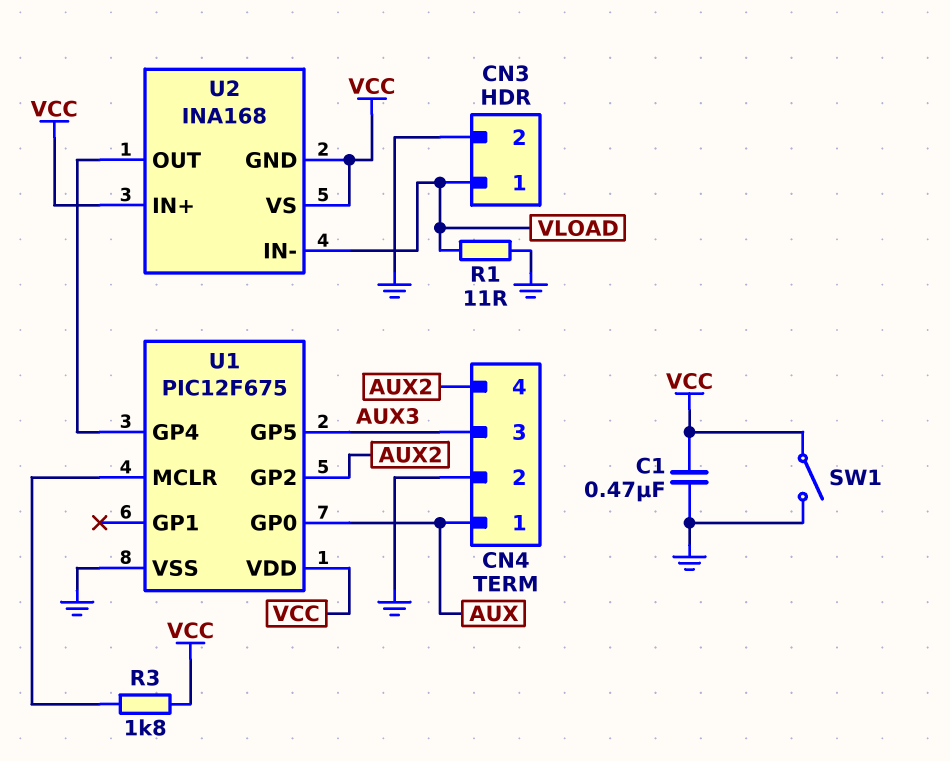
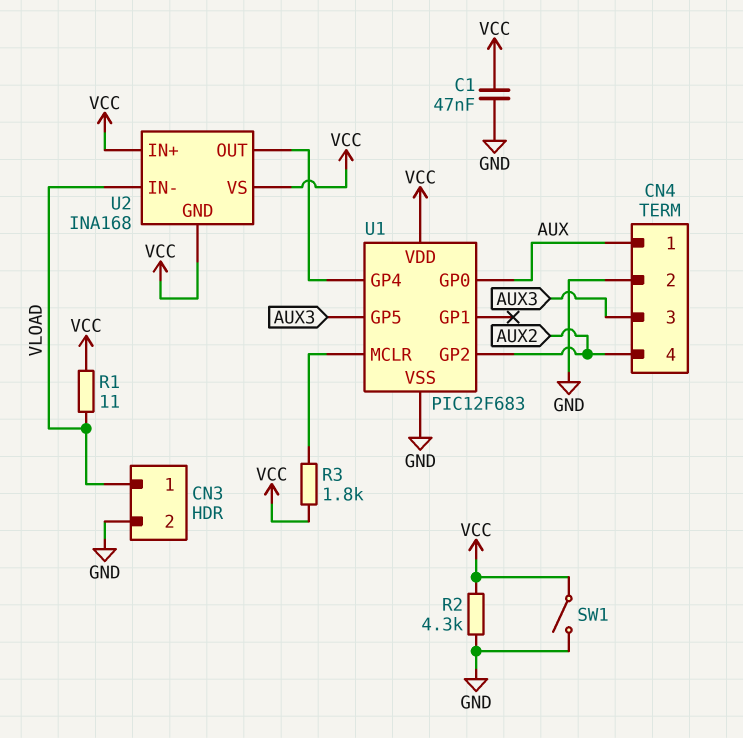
C1: 470nF (GND, VCC) -> 47nF (GND, VCC)
R1: 11 (GND, VLOAD) -> 11 (VCC, VLOAD)
R2: none -> 4.3k (GND, VCC)
U1: PIC12F675 -> PIC12F683

